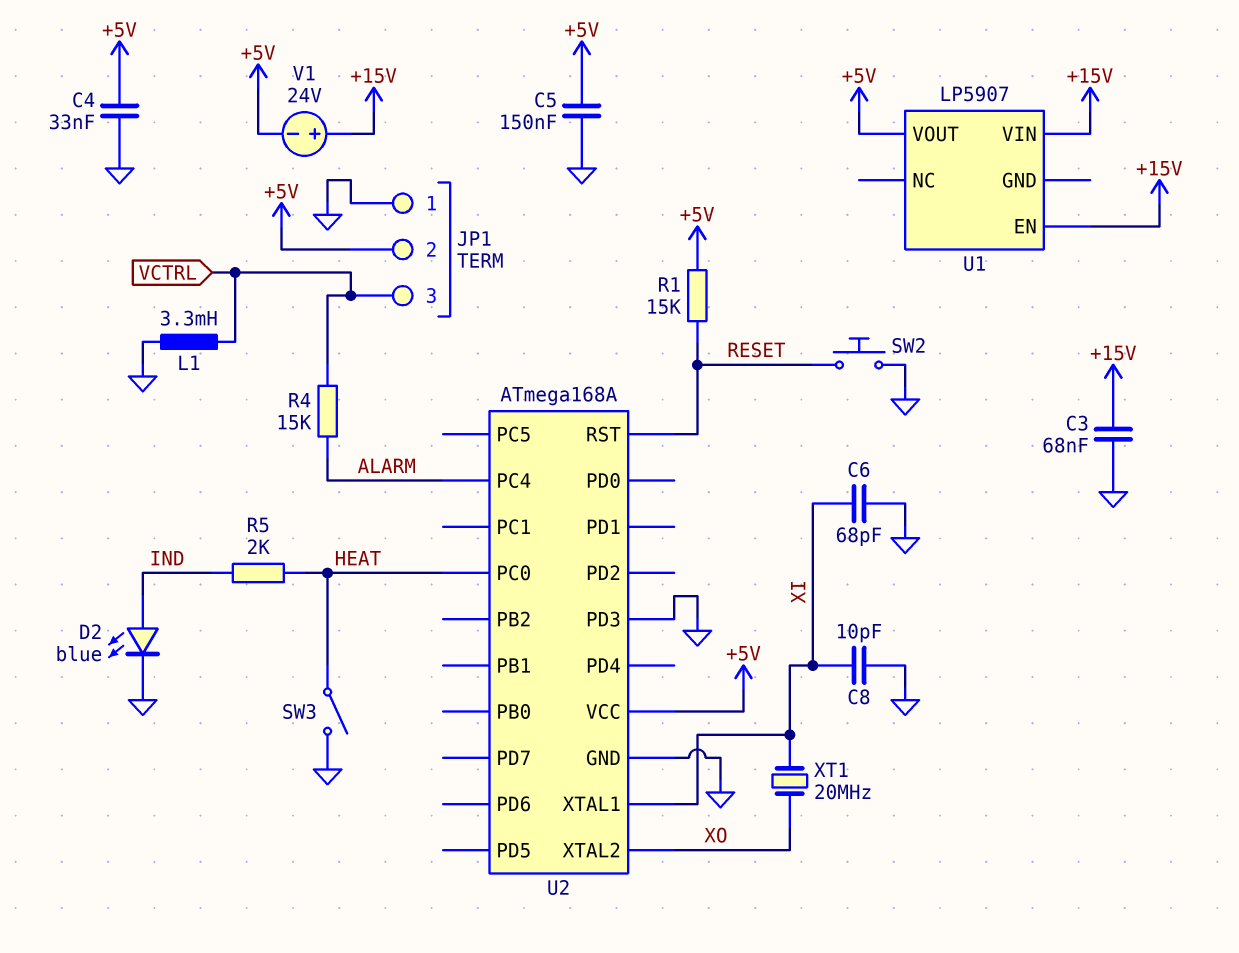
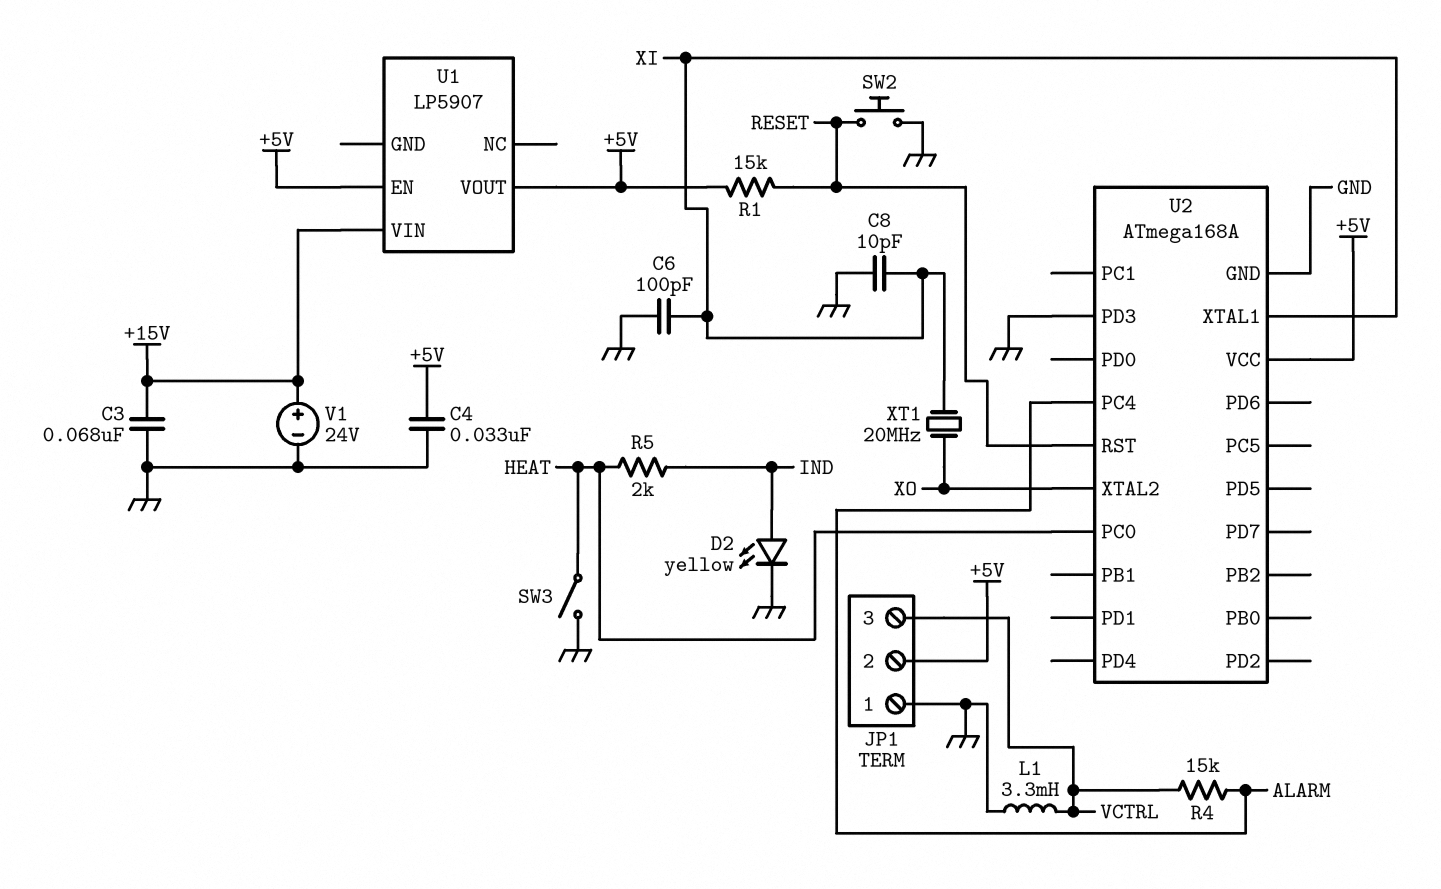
C5: 150nF (+5V, GND) -> none
C6: 68pF (GND, XI) -> 100pF (GND, XI)
D2: LED blue (A IND, K GND) -> LED yellow (A IND, K GND)
U1 pin EN: +15V -> +5V
V1: 24V (plus +15V, minus +5V) -> 24V (plus +15V, minus GND)

